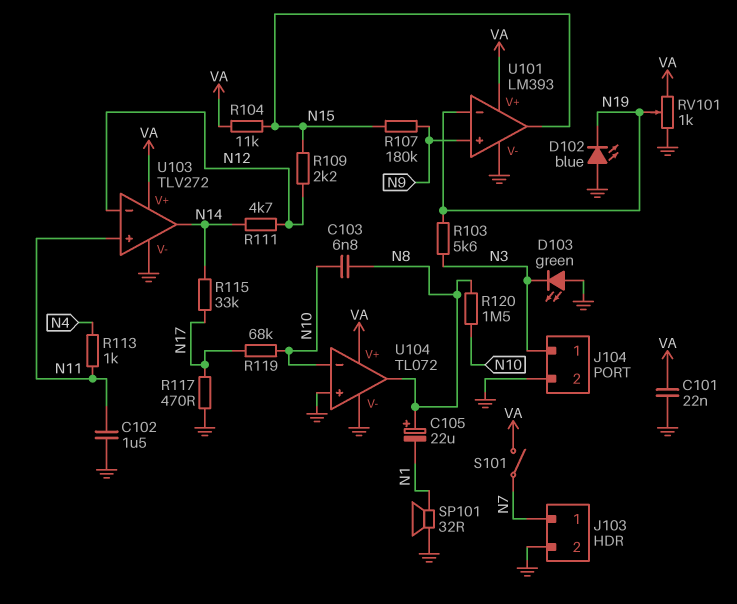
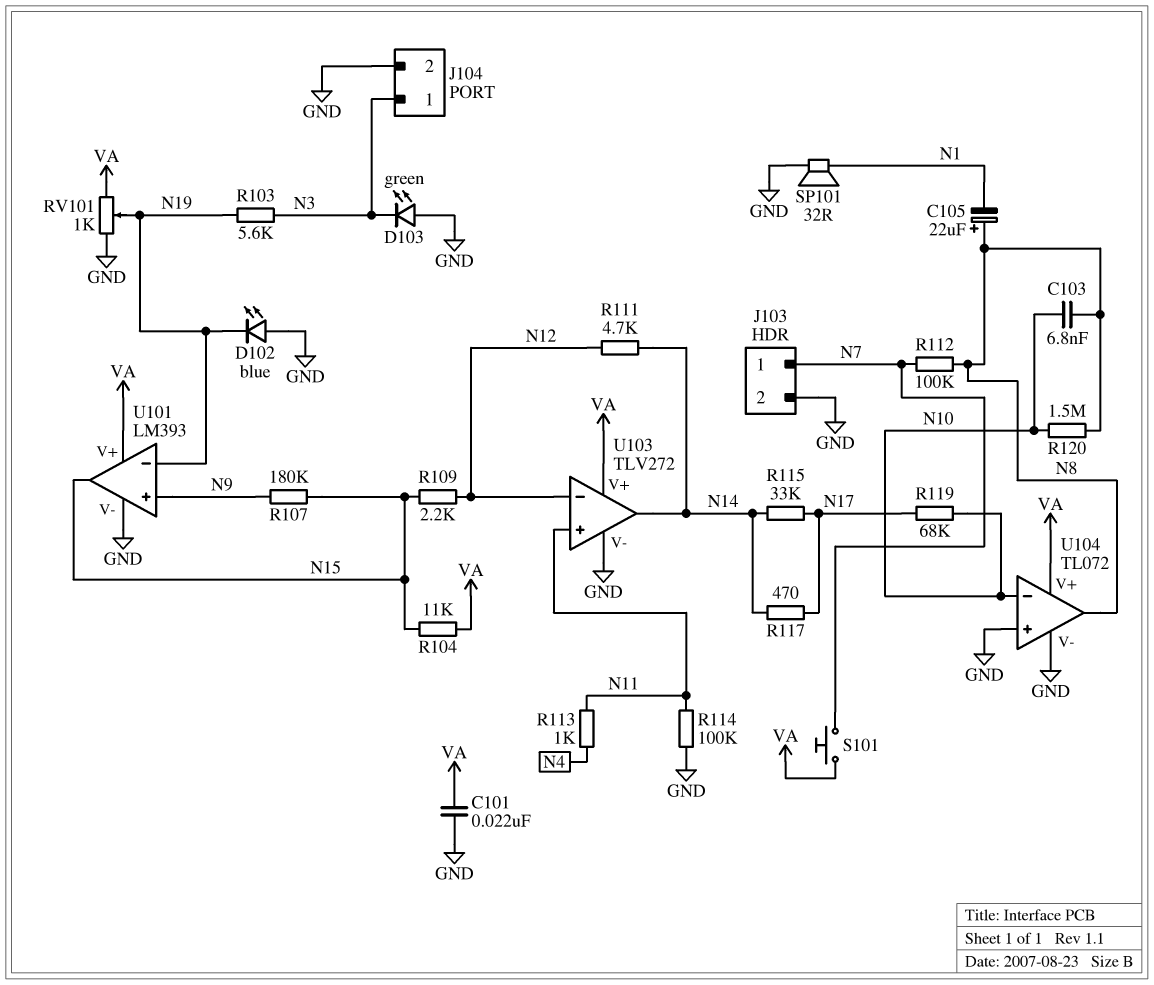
C102: 1.5uF (GND, N11) -> none
R112: none -> 100k (N7, N8)
R114: none -> 100k (GND, N11)
R117: 470 (GND, N17) -> 470 (N14, N17)
S101: switch (N7, VA) -> button (N7, VA)

